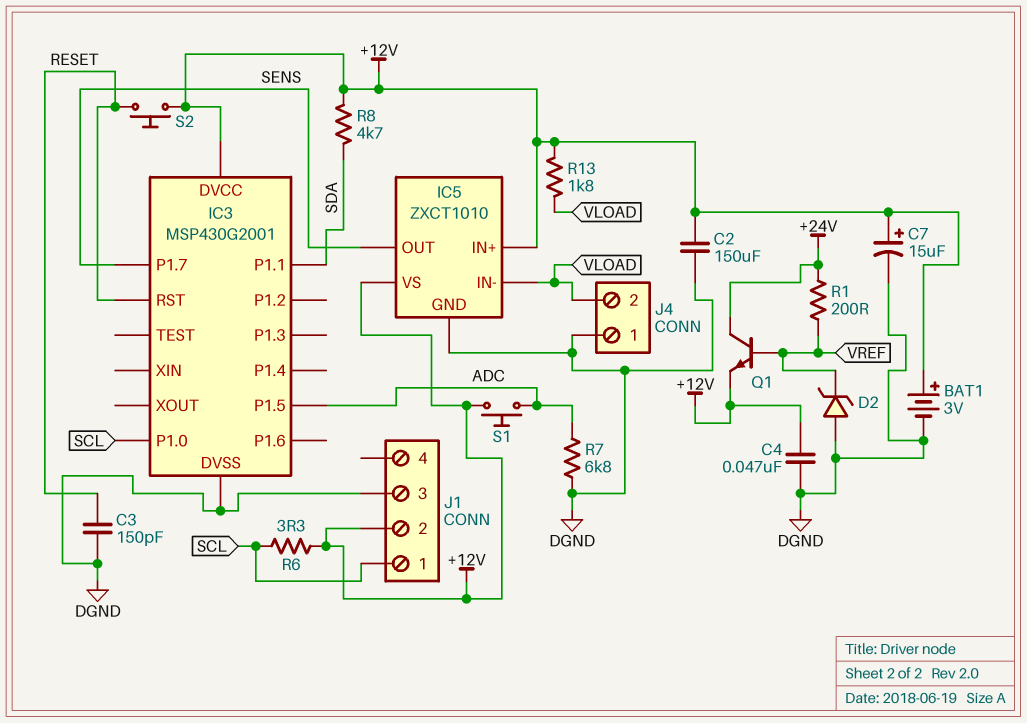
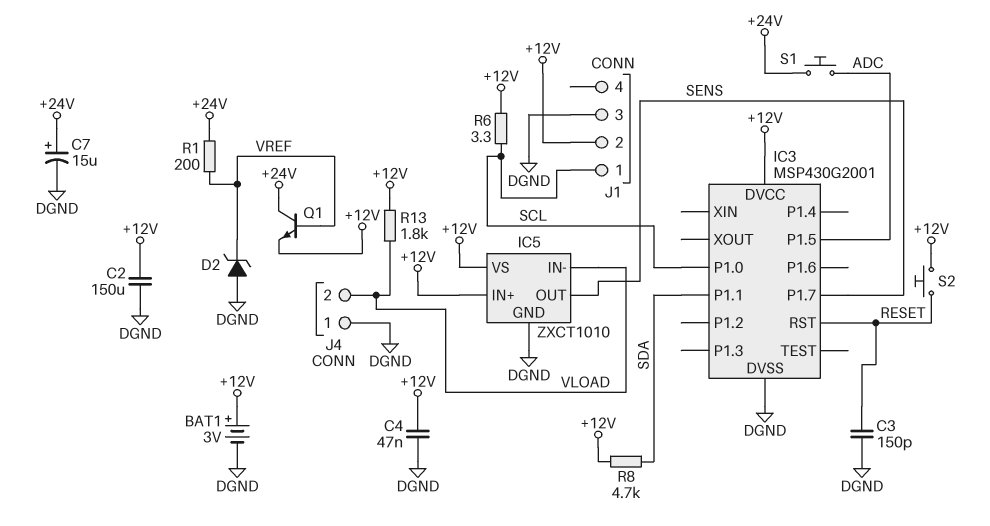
C7: 15uF (plus +12V, minus DGND) -> 15uF (plus +24V, minus DGND)
R7: 6.8k (ADC, DGND) -> none
S1: button (+12V, ADC) -> button (+24V, ADC)

